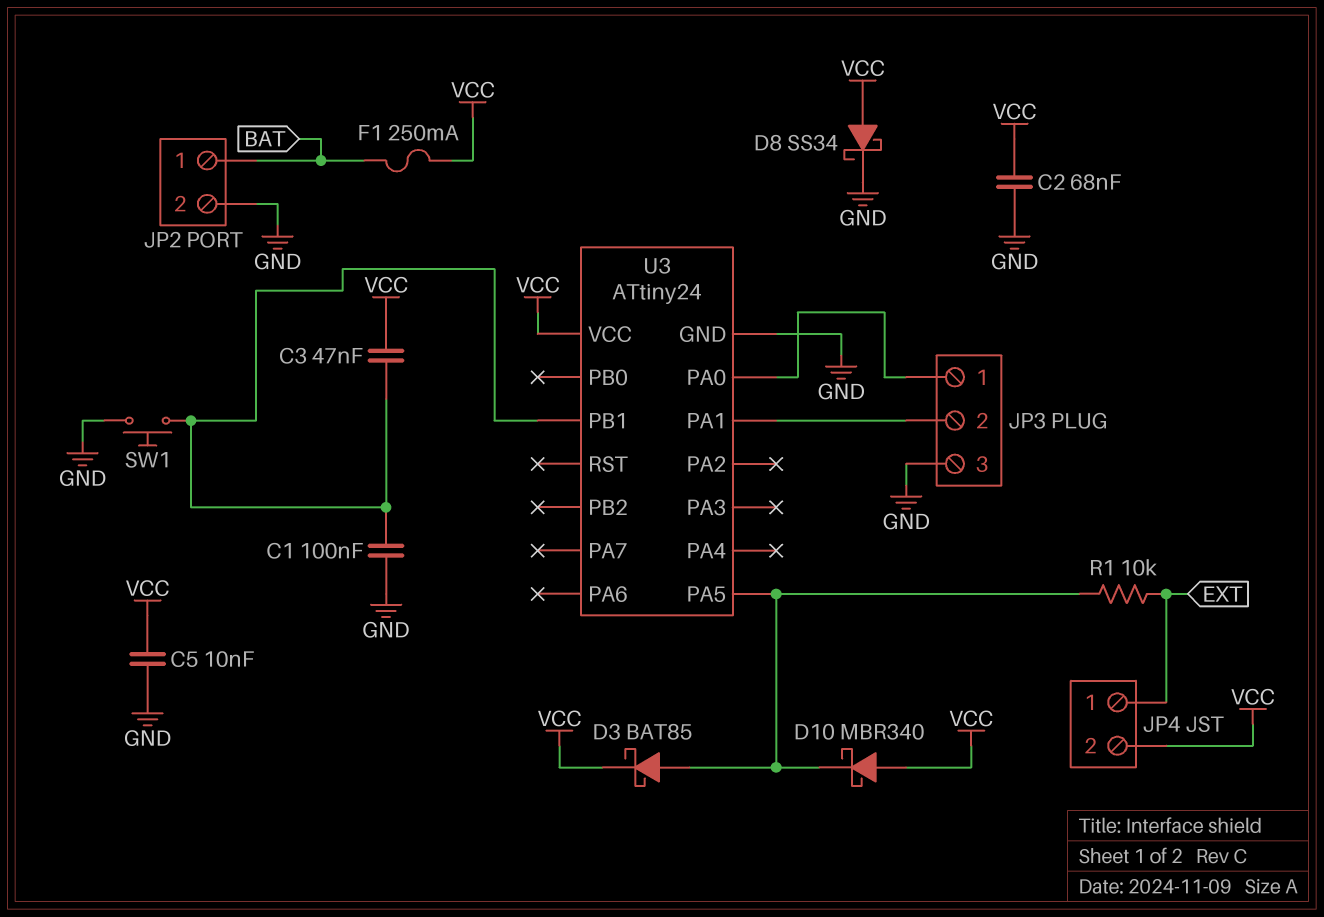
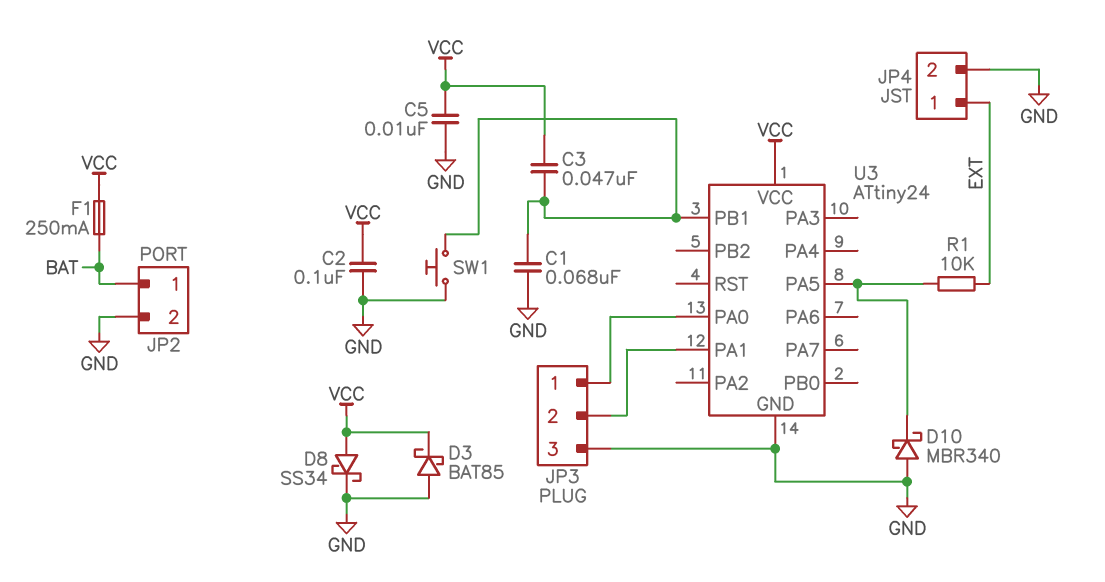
C1: 100nF (GND, U3/PB1) -> 68nF (GND, U3/PB1)
C2: 68nF (GND, VCC) -> 100nF (GND, VCC)
D3: schottky BAT85 (A U3/PA5, K VCC) -> schottky BAT85 (A GND, K VCC)
D10: schottky MBR340 (A VCC, K U3/PA5) -> schottky MBR340 (A GND, K U3/PA5)
JP4 pin 2: VCC -> GND

